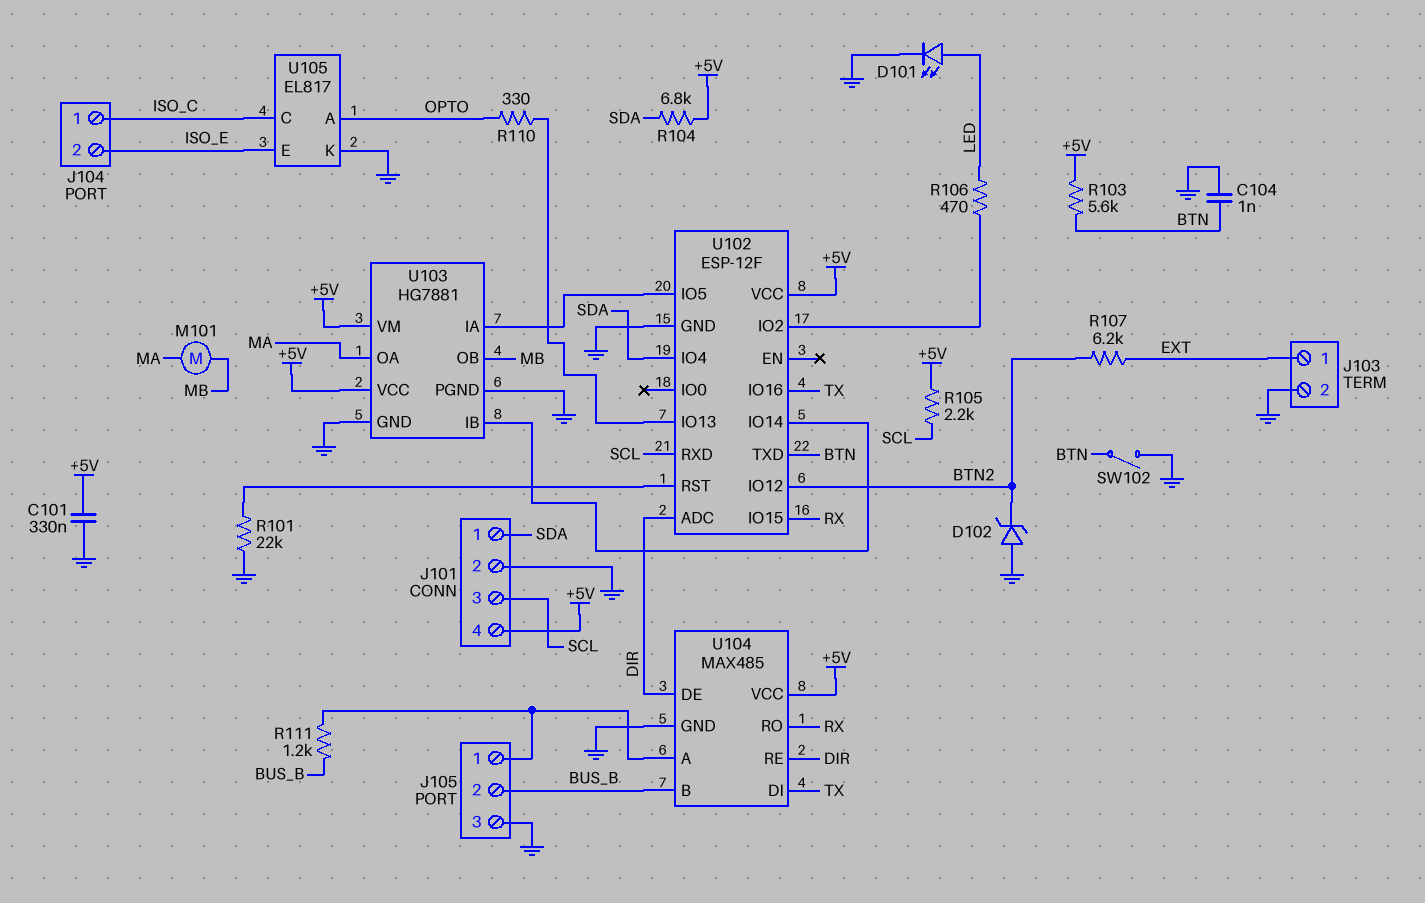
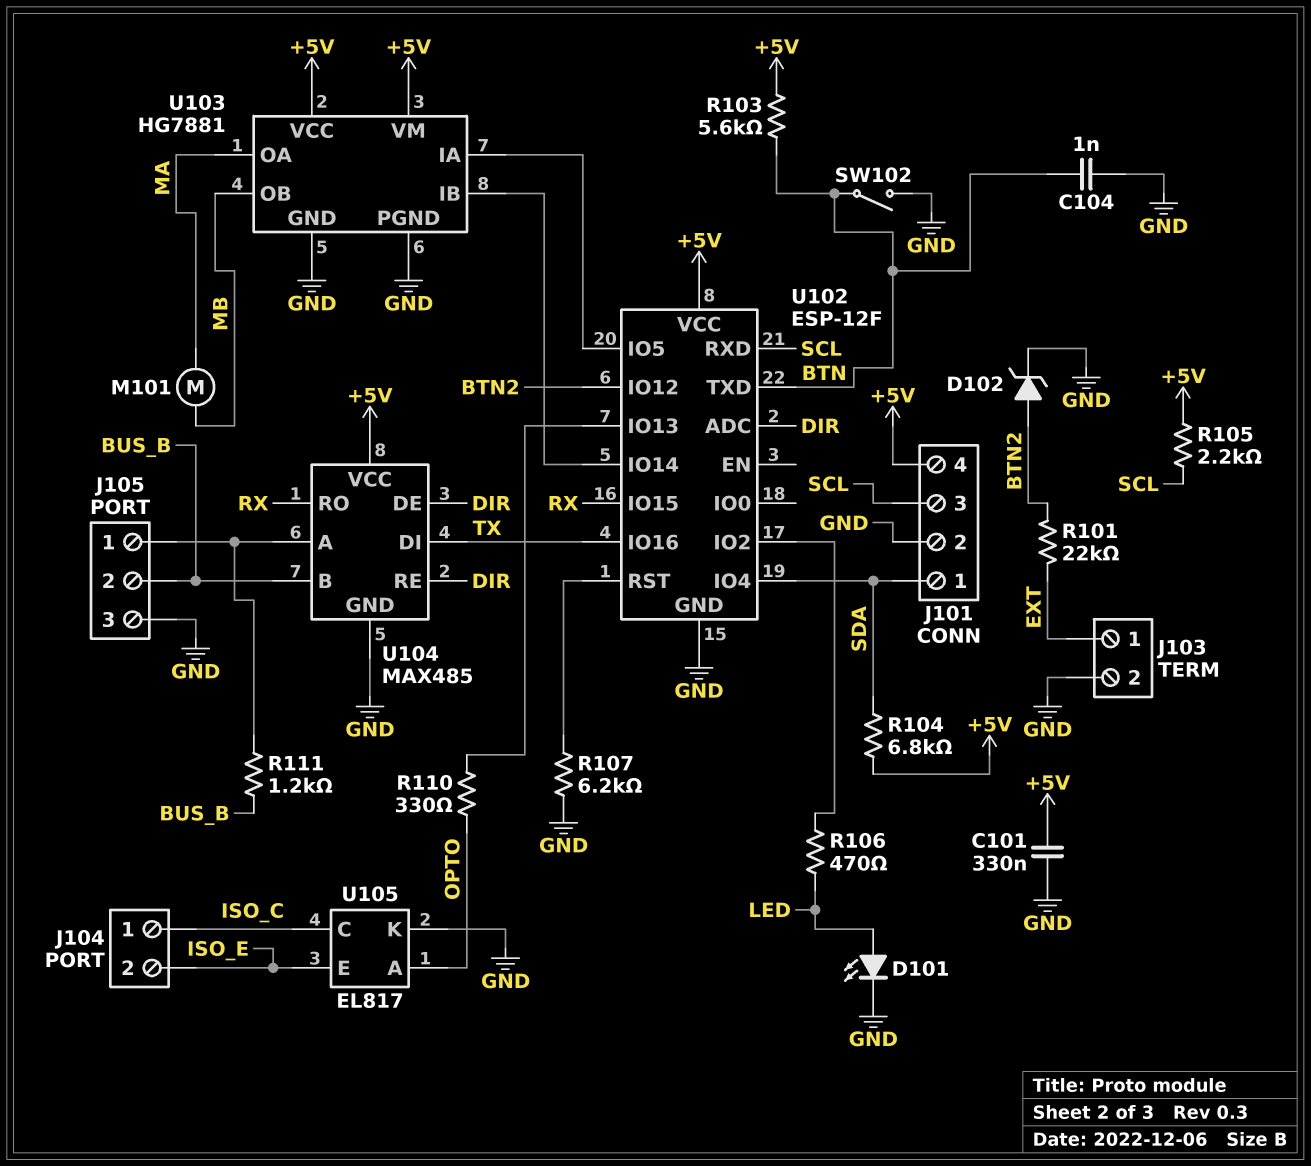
D102: zener (A GND, K BTN2) -> zener (A BTN2, K GND)
R101: 22k (GND, U102/RST) -> 22k (BTN2, EXT)
R107: 6.2k (BTN2, EXT) -> 6.2k (GND, U102/RST)

